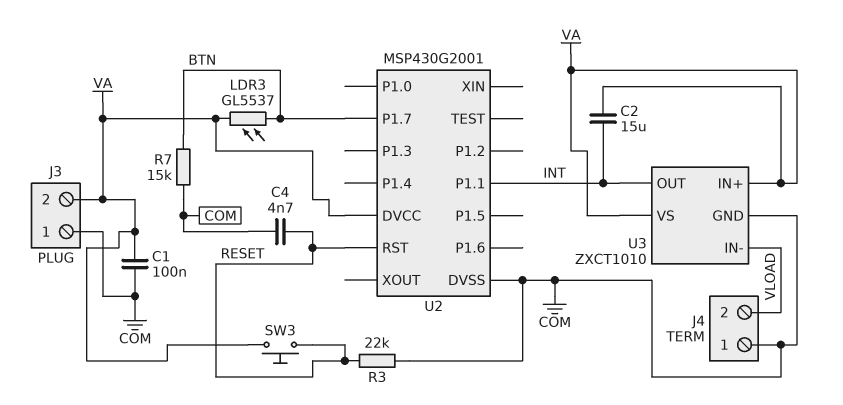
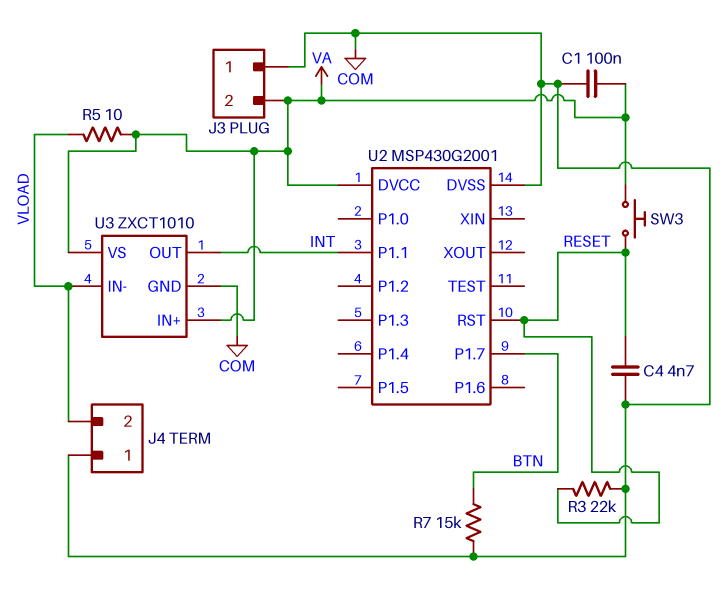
C2: 15uF (INT, VA) -> none
LDR3: GL5537 (BTN, VA) -> none
R5: none -> 10 (VA, VLOAD)

